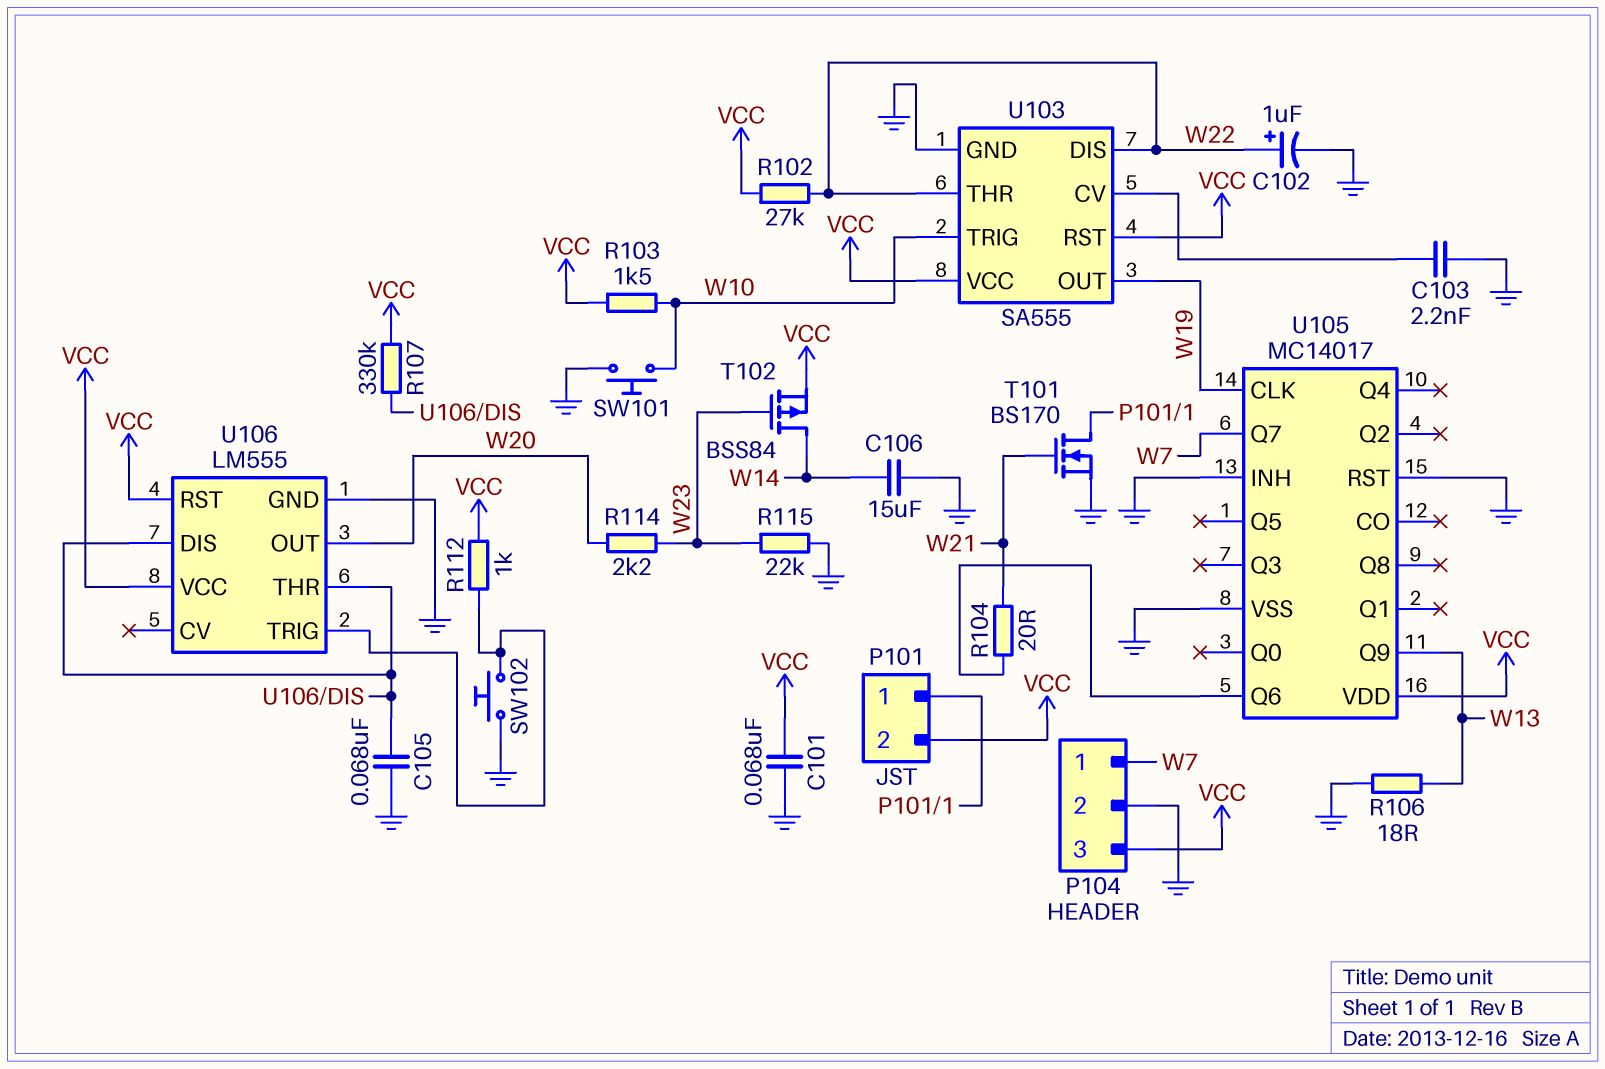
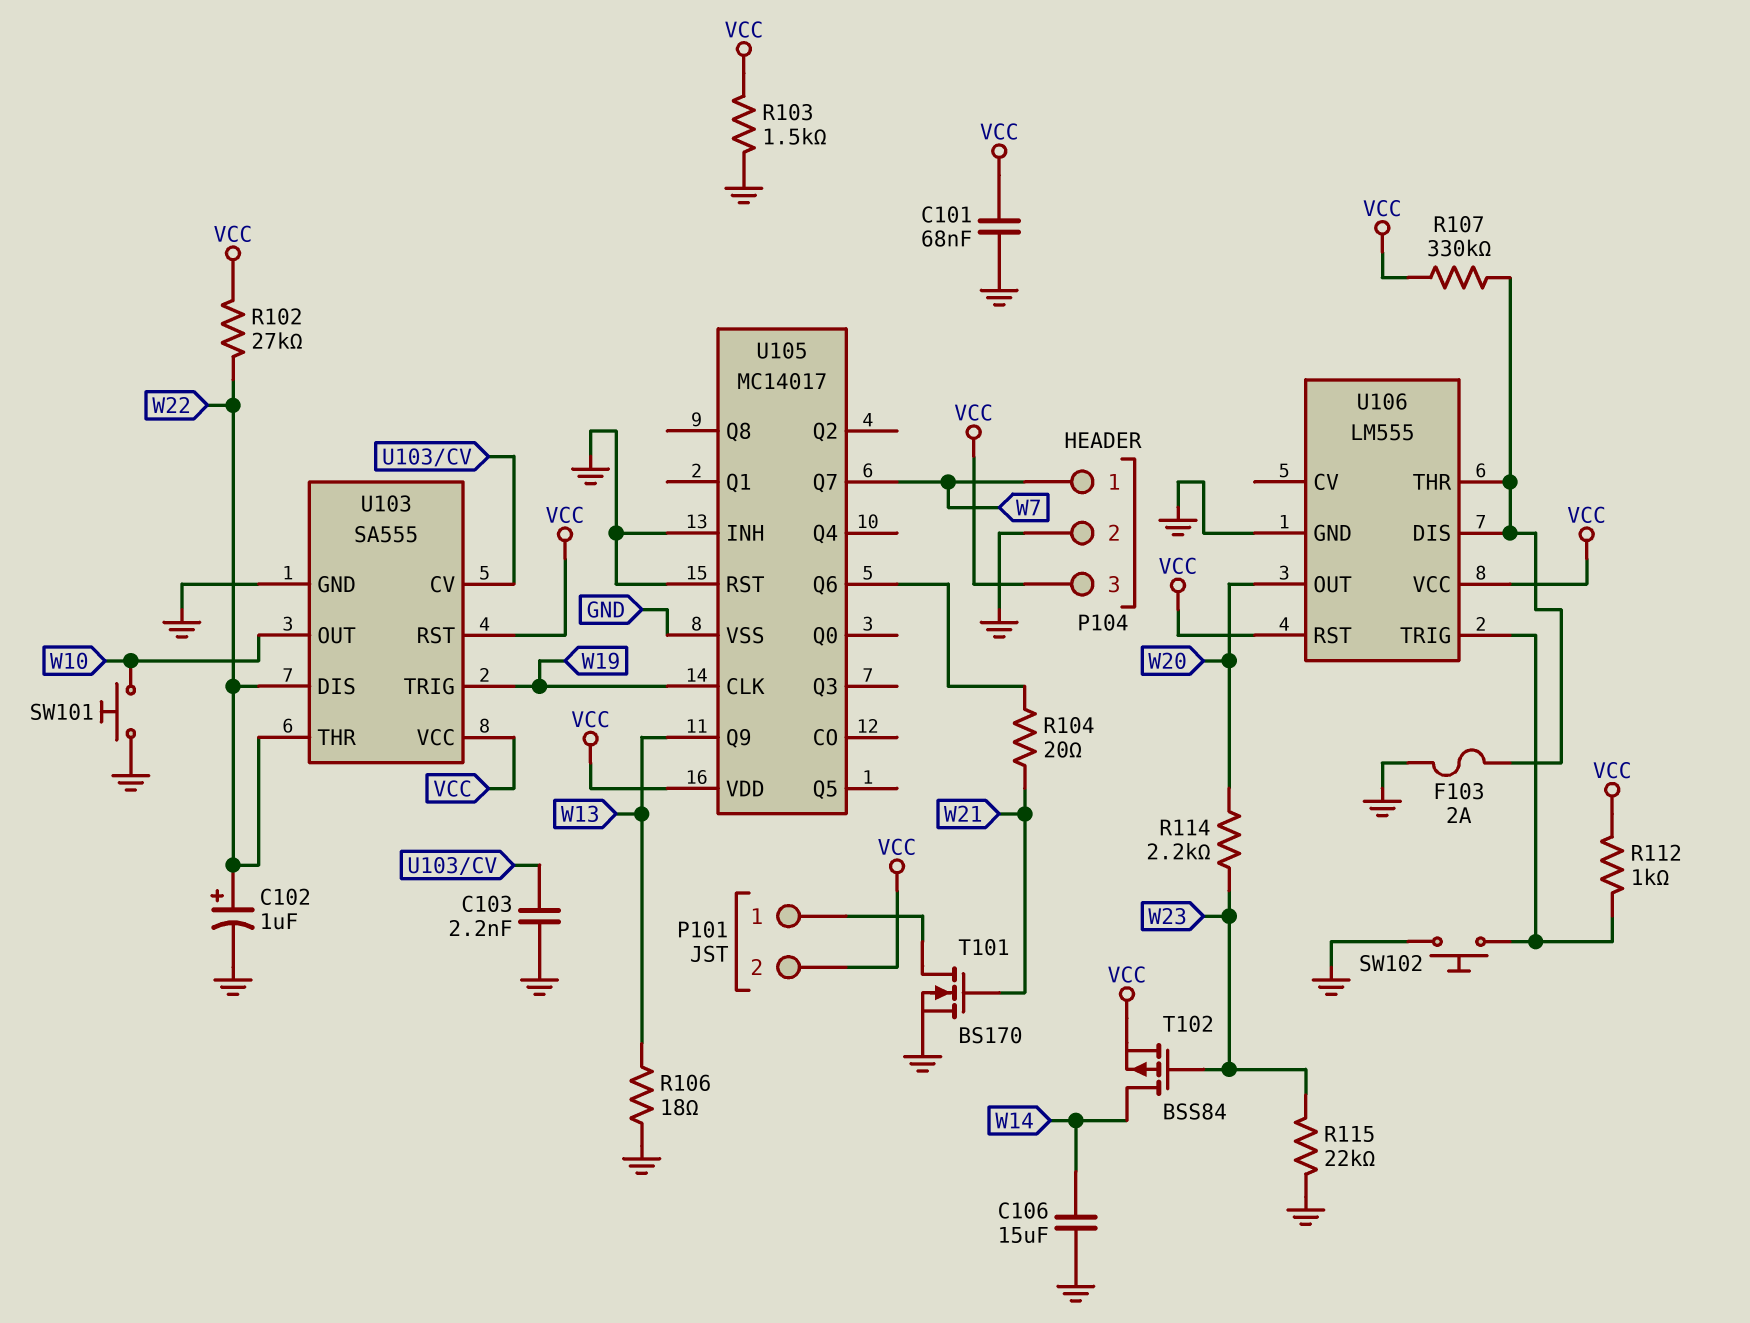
C105: 68nF (GND, U106/DIS) -> none
F103: none -> 2A (GND, U106/DIS)
R103: 1.5k (VCC, W10) -> 1.5k (GND, VCC)
U103 pin OUT: W19 -> W10
U103 pin TRIG: W10 -> W19

